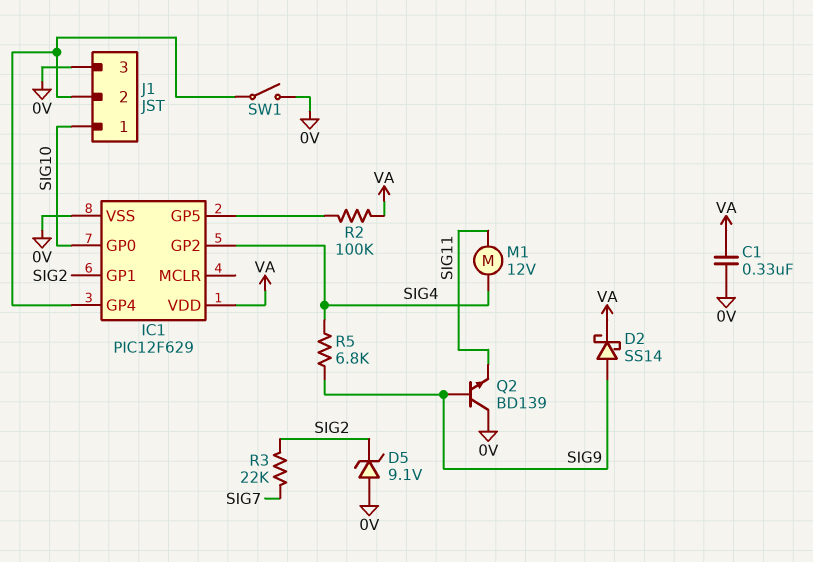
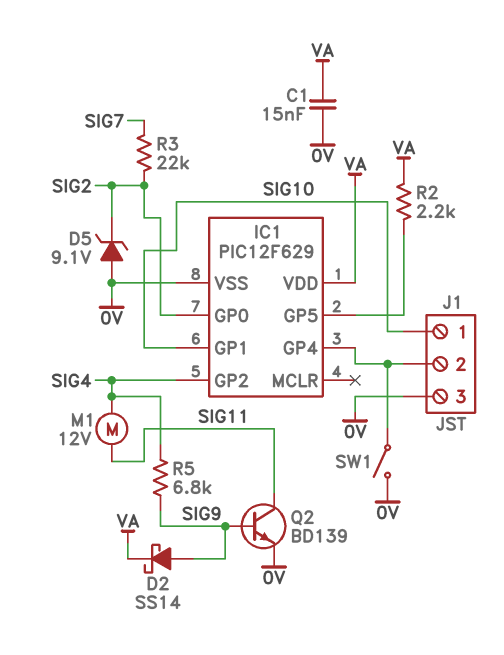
C1: 330nF (0V, VA) -> 15nF (0V, VA)
IC1 pin GP0: SIG10 -> SIG2
IC1 pin GP1: SIG2 -> SIG10
Q2: NPN BD139 (B SIG9, C 0V, E SIG11) -> NPN BD139 (B SIG9, C SIG11, E 0V)
R2: 100k (IC1/GP5, VA) -> 2.2k (IC1/GP5, VA)

